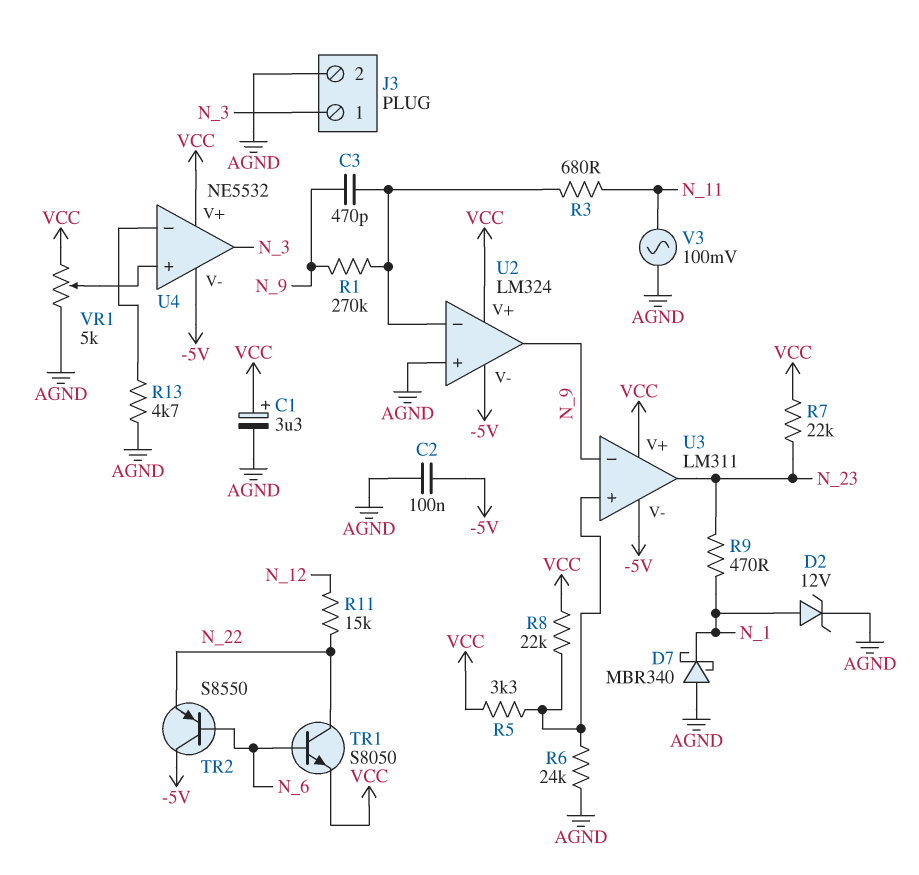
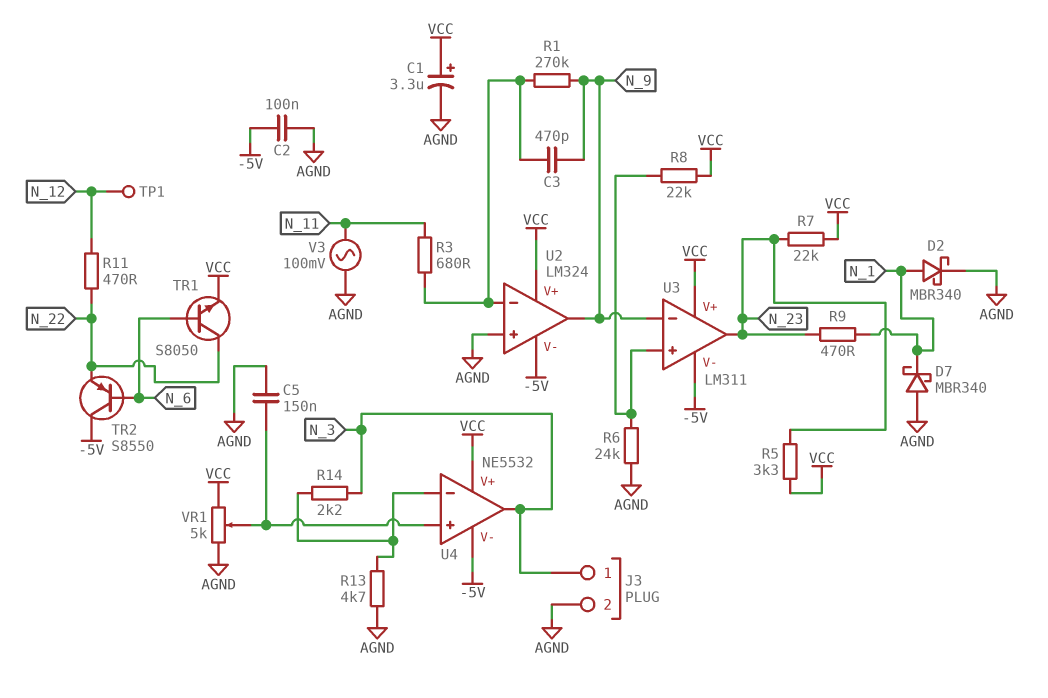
C5: none -> 150nF (AGND, U4/in+)
D2: zener 12V (A N_1, K AGND) -> schottky MBR340 (A N_1, K AGND)
R5: 3.3k (U3/in+, VCC) -> 3.3k (N_23, VCC)
R11: 15k (N_12, N_22) -> 470 (N_12, N_22)
R14: none -> 2.2k (N_3, U4/in-)
TP1: none -> test point (N_12)

